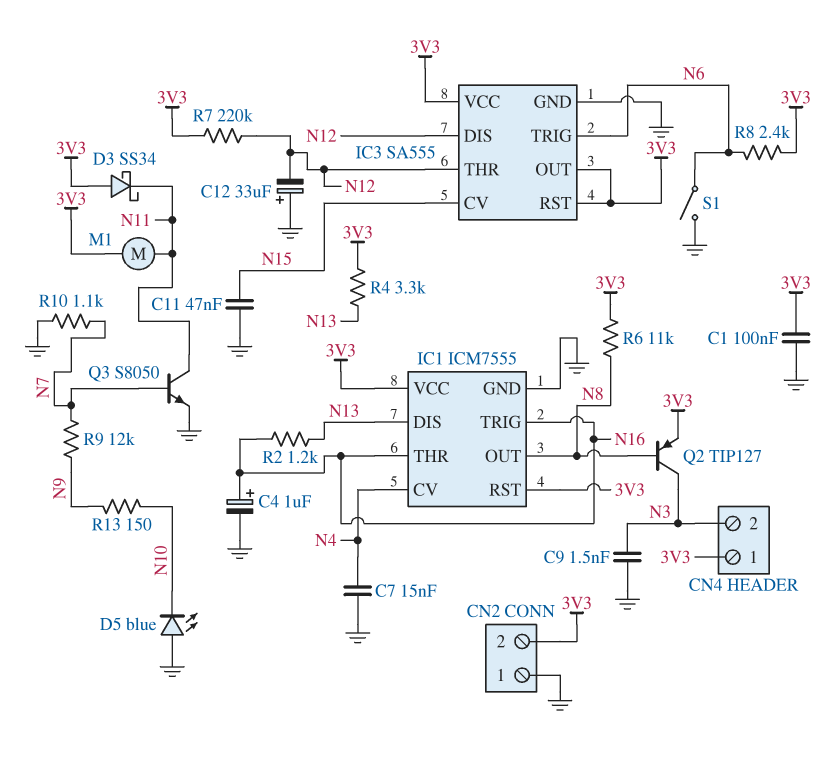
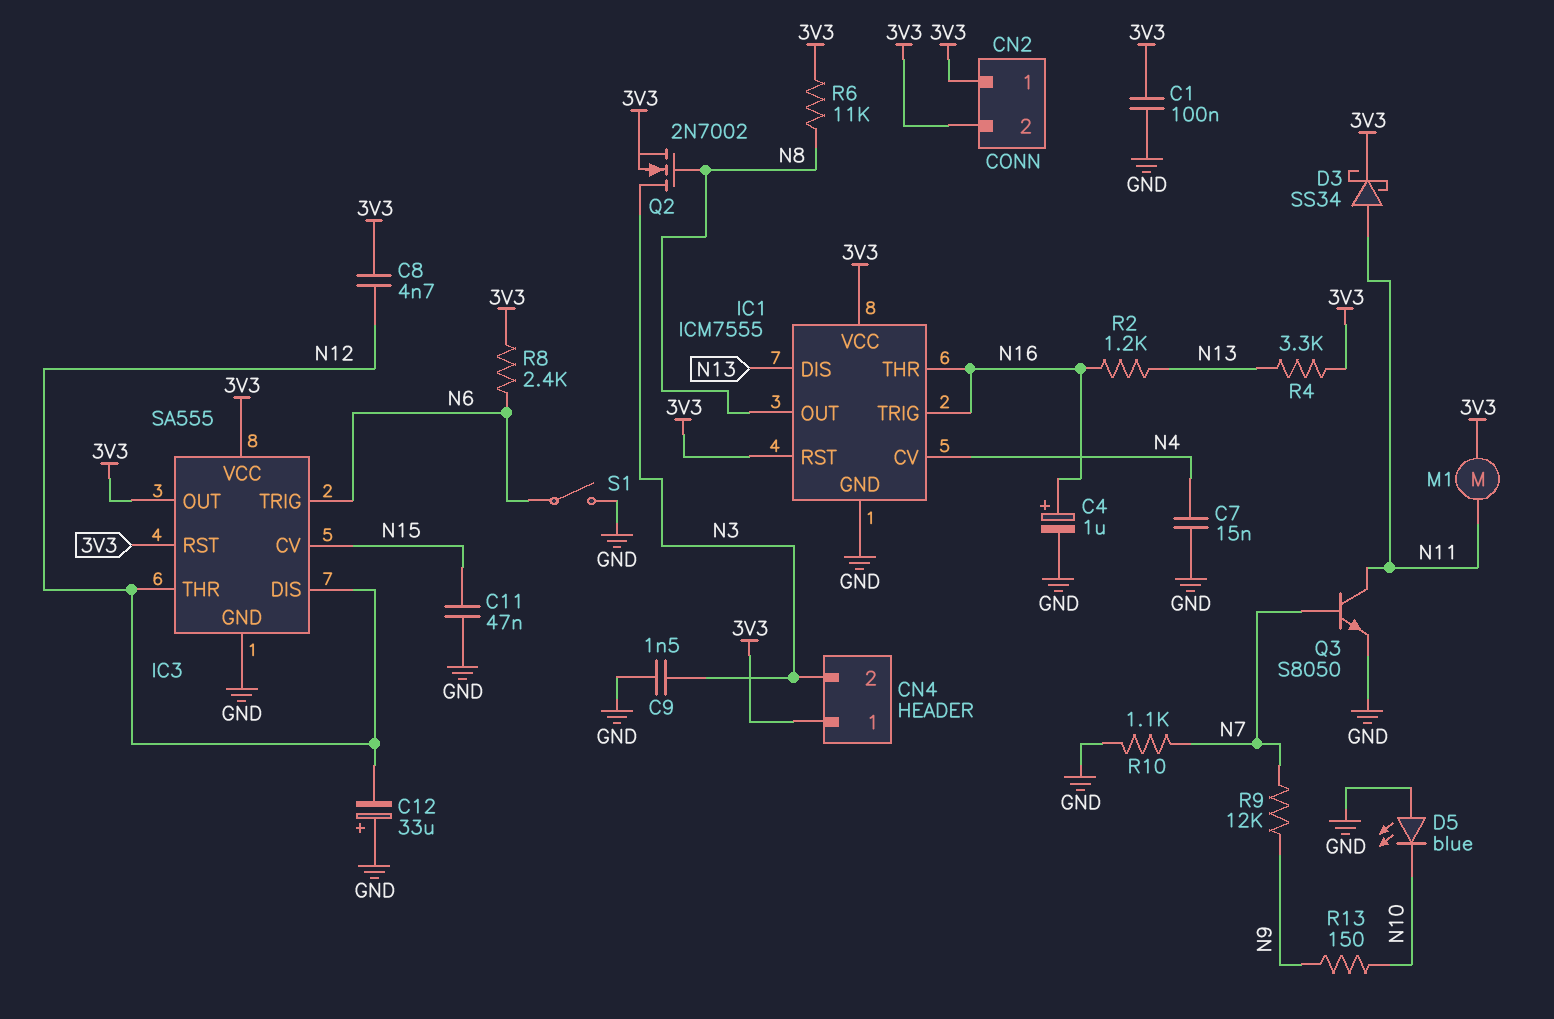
C8: none -> 4.7nF (3V3, N12)
CN2 pin 1: GND -> 3V3
D3: schottky SS34 (A 3V3, K N11) -> schottky SS34 (A N11, K 3V3)
Q2: PNP TIP127 (B N8, C N3, E 3V3) -> NMOS 2N7002 (G N8, D N3, S 3V3)
R7: 220k (3V3, N12) -> none

